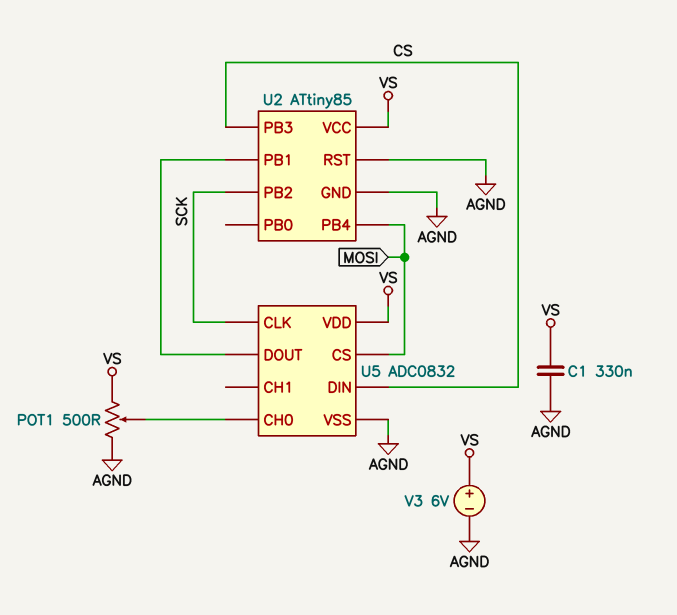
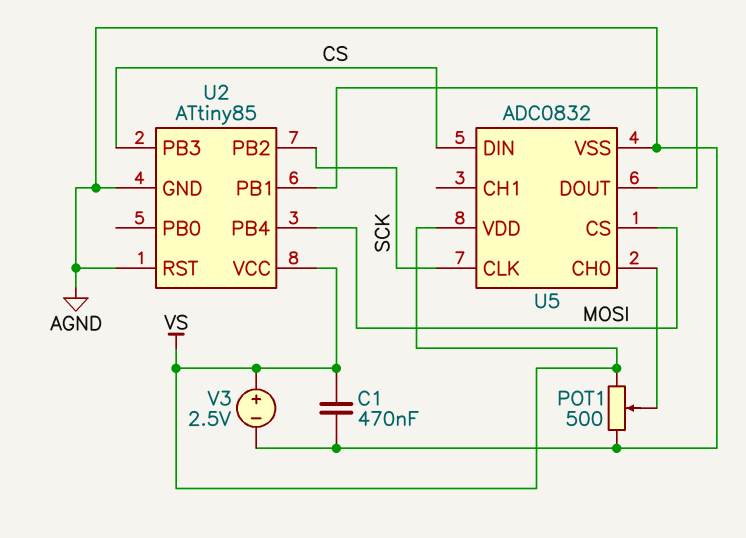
C1: 330nF (AGND, VS) -> 470nF (AGND, VS)
V3: 6V (plus VS, minus AGND) -> 2.5V (plus VS, minus AGND)

